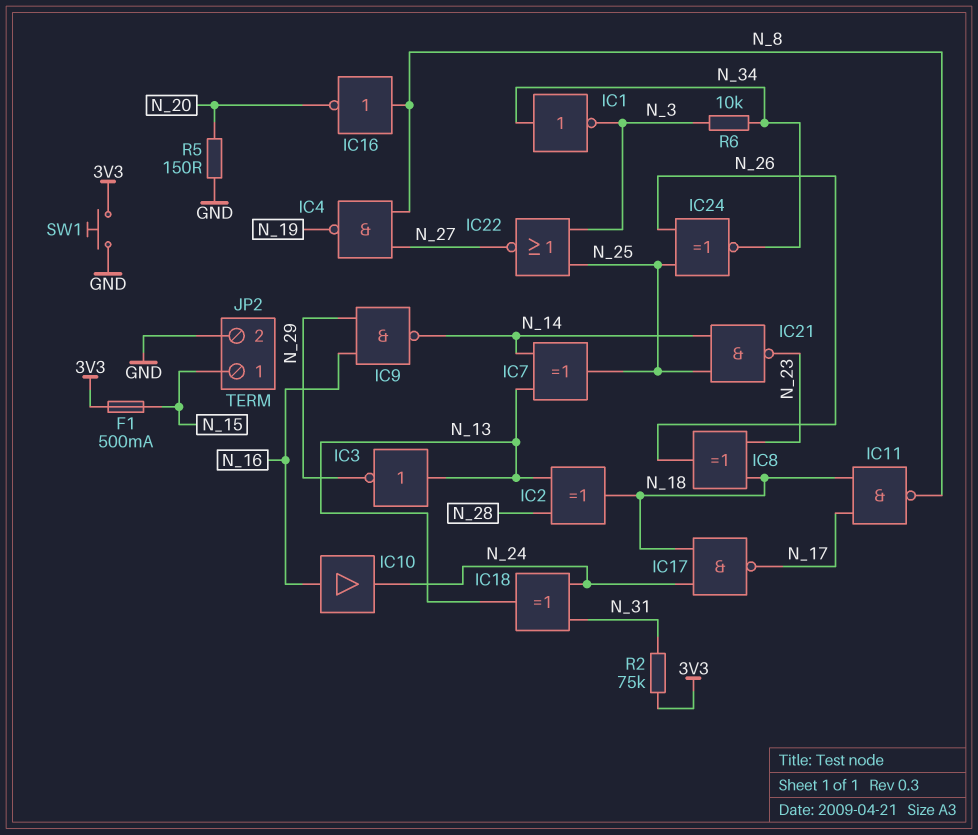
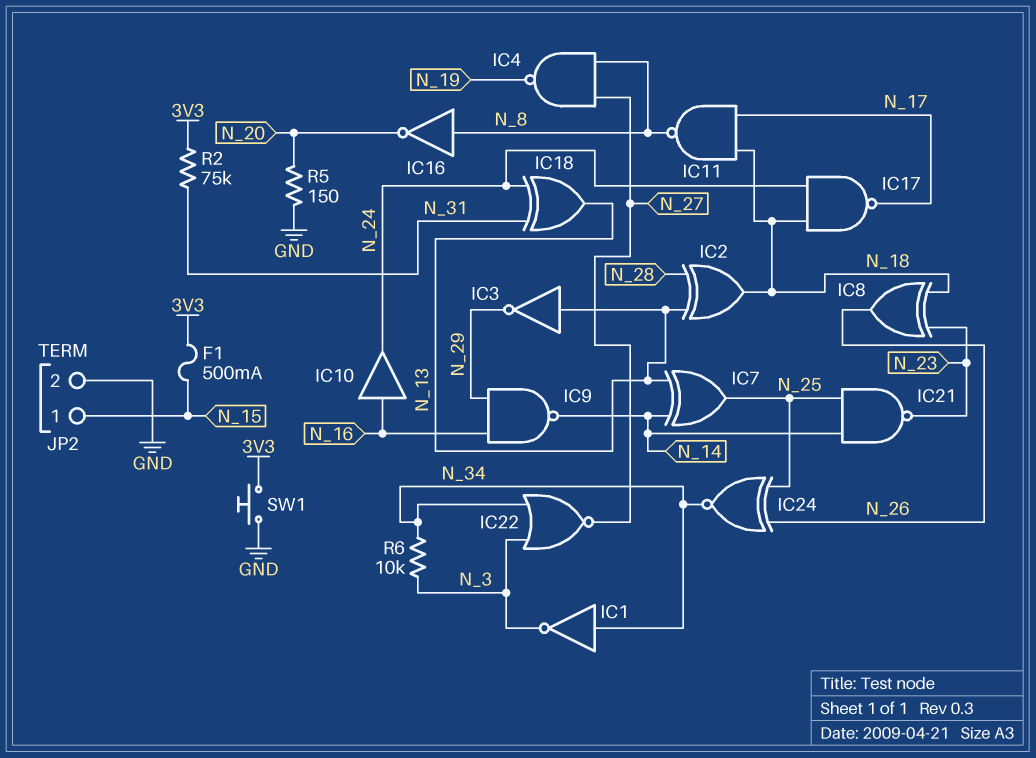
IC22: NOR (in N_3, in N_25, out N_27) -> NOR (in N_3, in N_34, out N_27)

